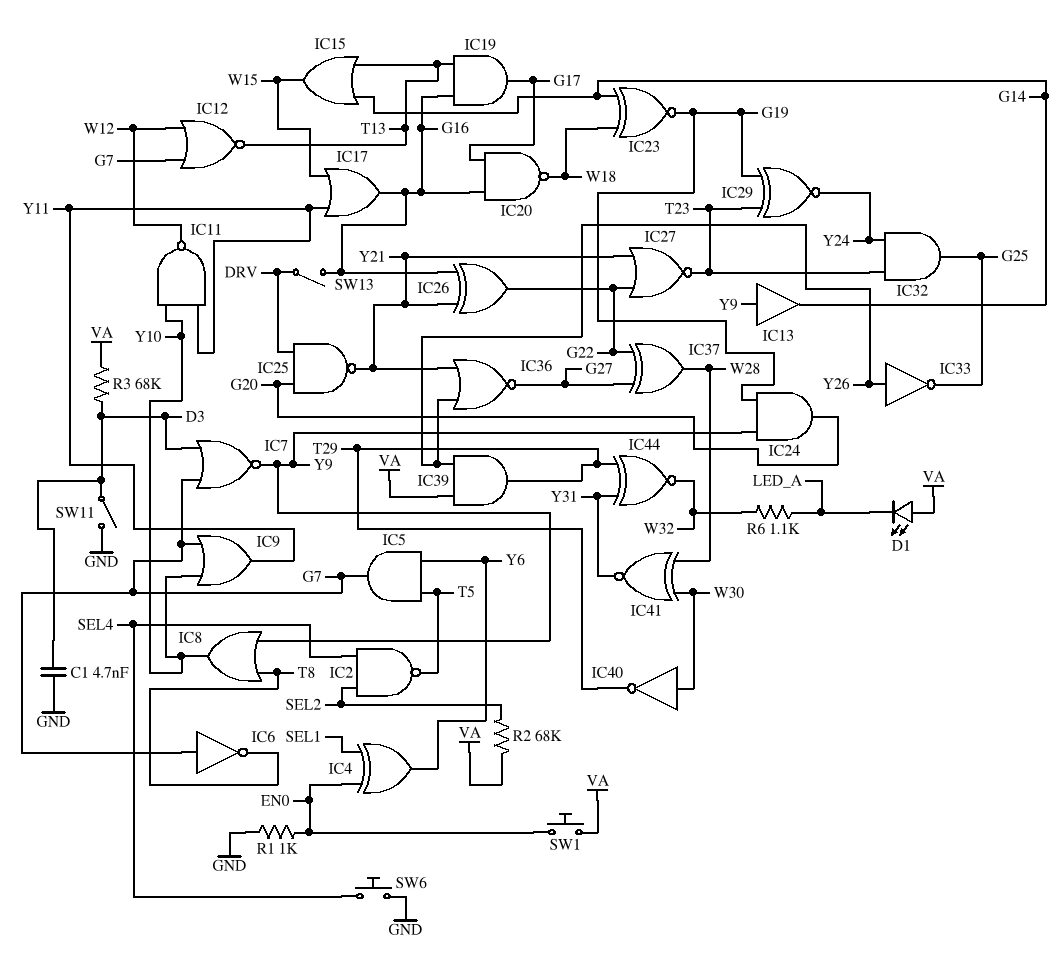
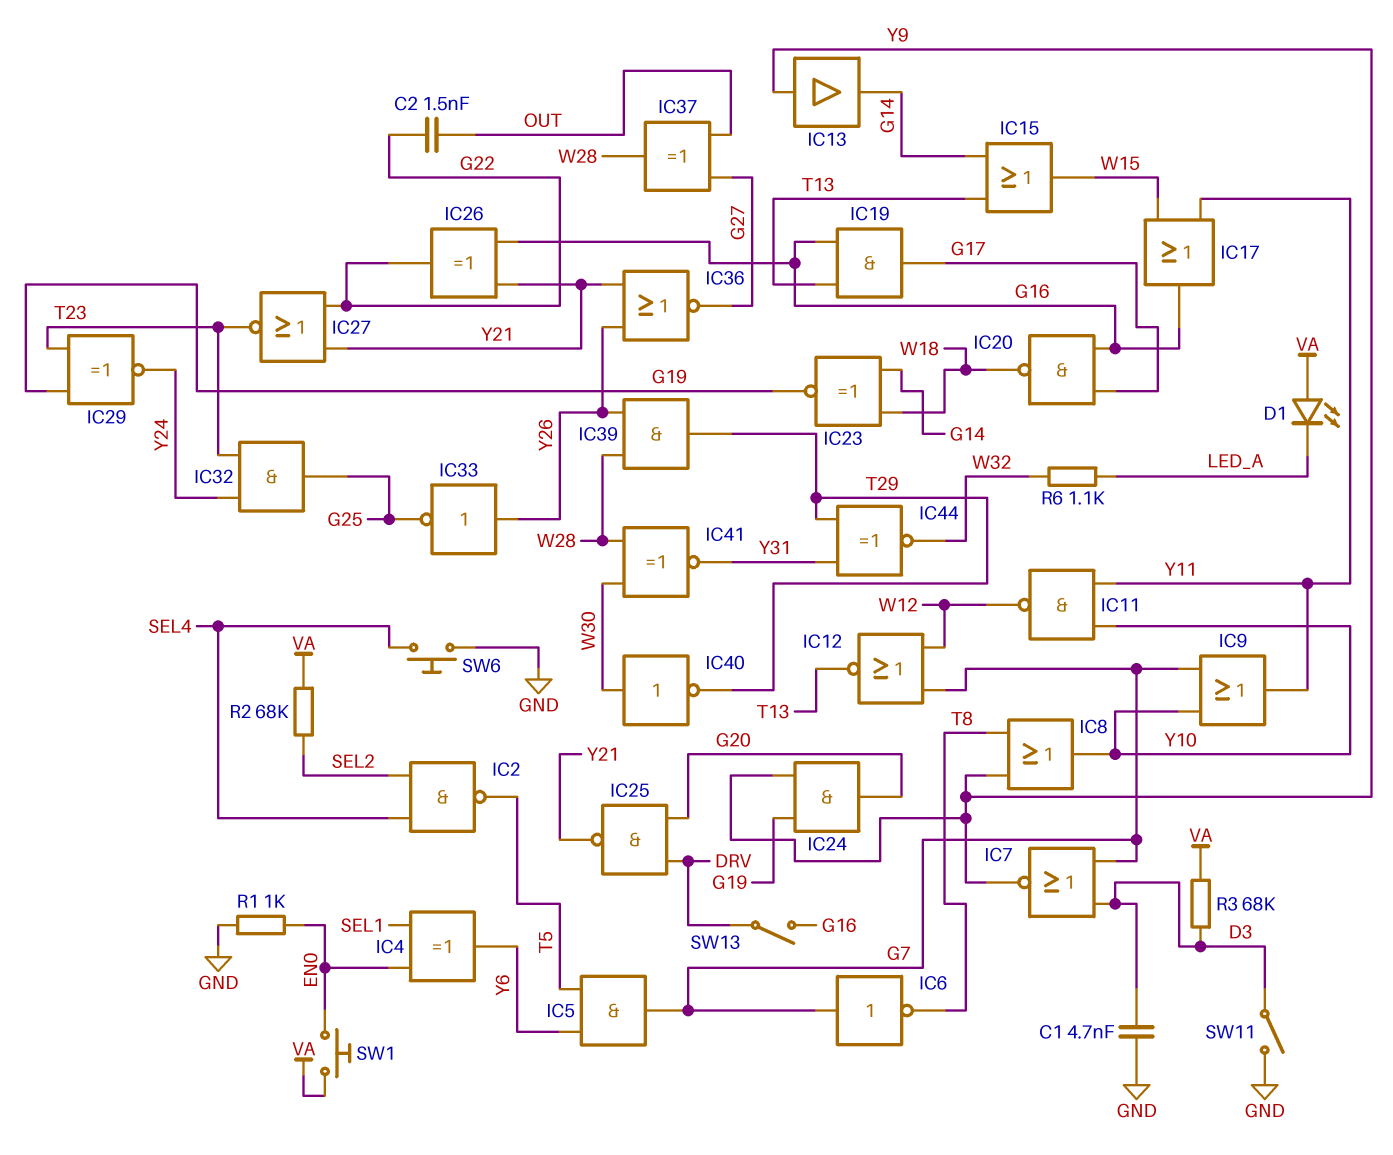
C2: none -> 1.5nF (G22, OUT)
IC37: XOR (in G22, in G27, out W28) -> XOR (in G27, in OUT, out W28)
IC39: AND (in VA, in Y26, out T29) -> AND (in W28, in Y26, out T29)

